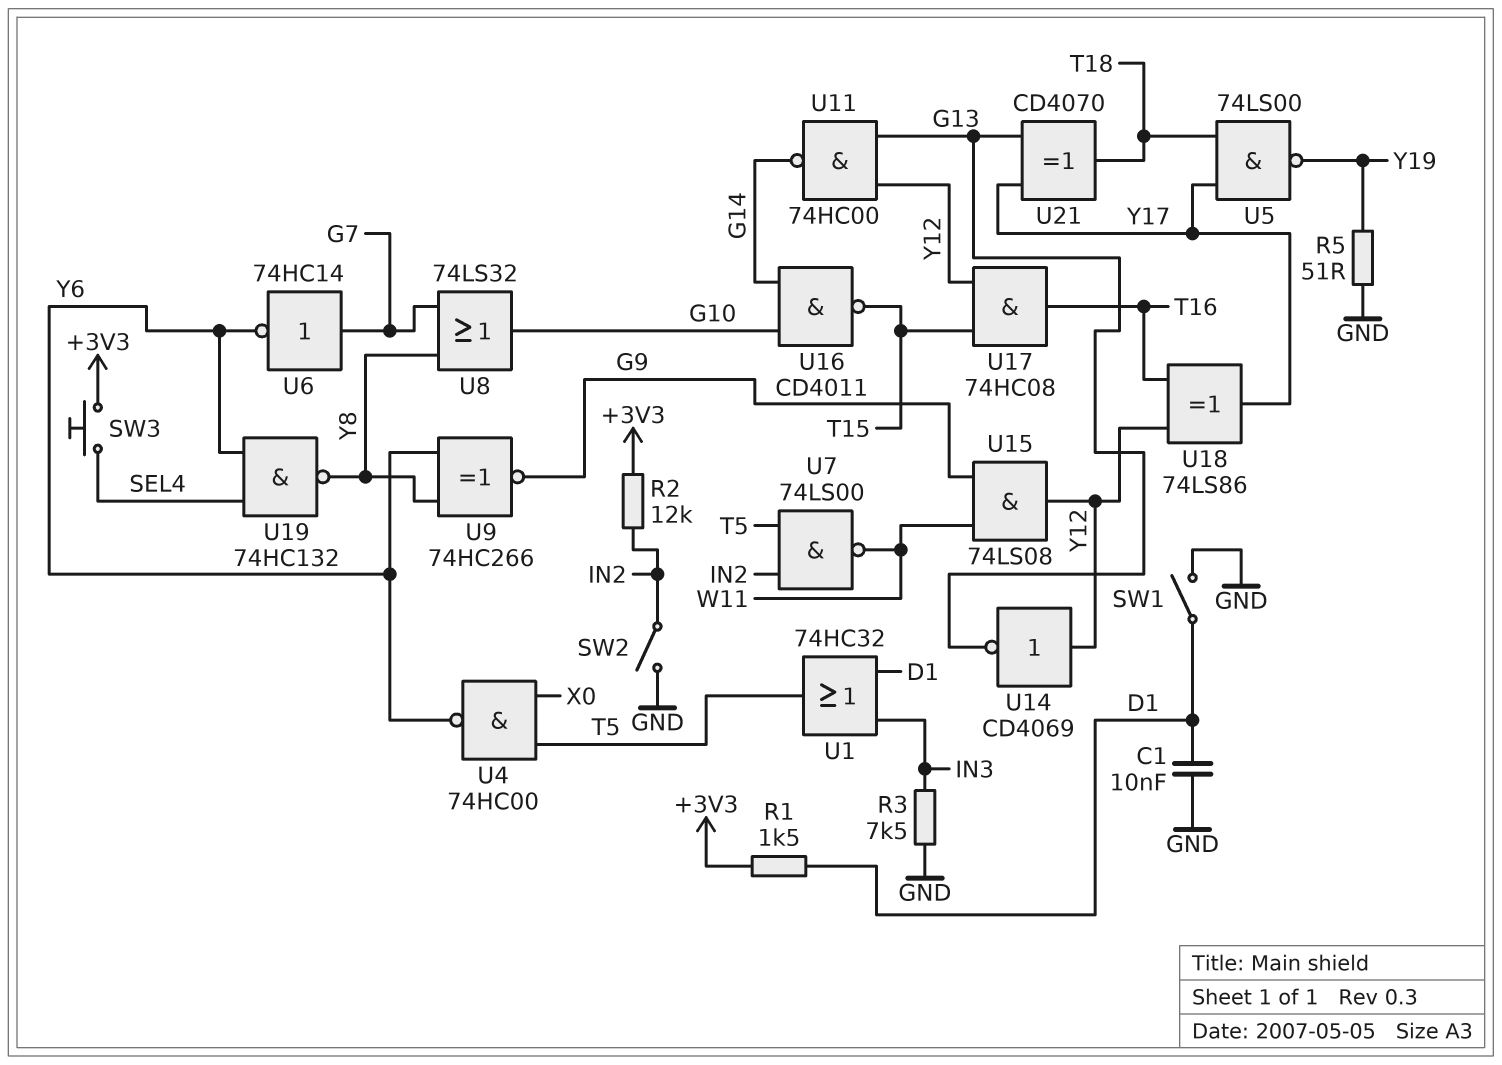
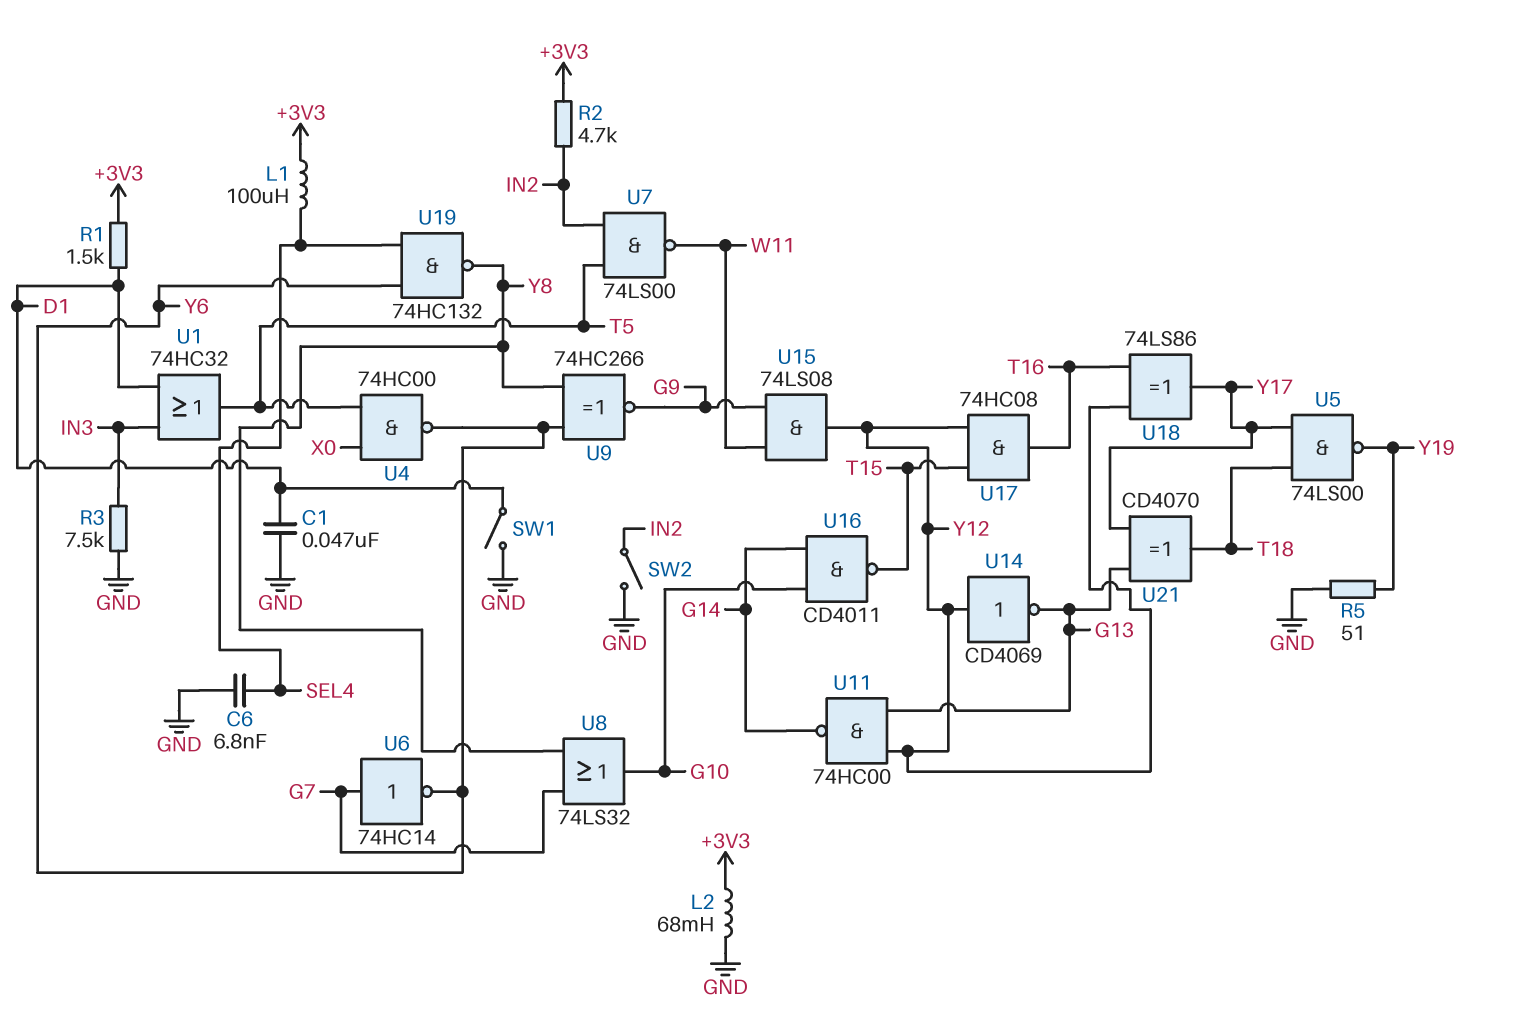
C1: 10nF (D1, GND) -> 47nF (D1, GND)
C6: none -> 6.8nF (GND, SEL4)
L1: none -> 100uH (+3V3, SEL4)
L2: none -> 68mH (+3V3, GND)
R2: 12k (+3V3, IN2) -> 4.7k (+3V3, IN2)
SW3: button (+3V3, SEL4) -> none

